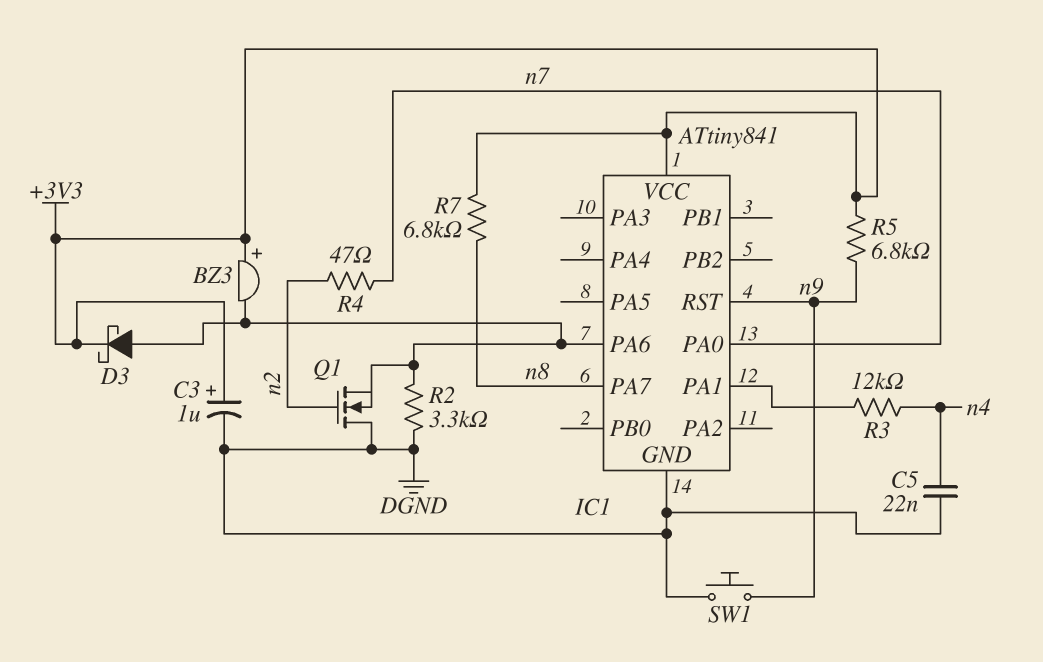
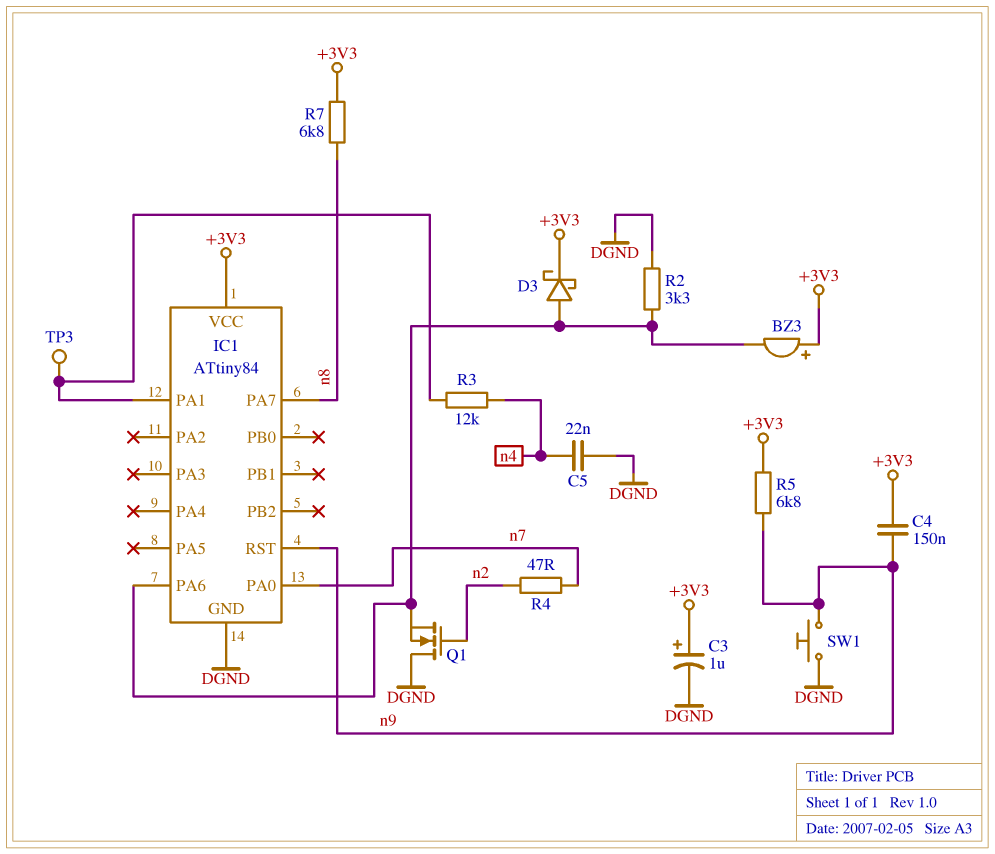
C4: none -> 150nF (+3V3, n9)
IC1: ATtiny841 -> ATtiny84
TP3: none -> test point (IC1/PA1)

